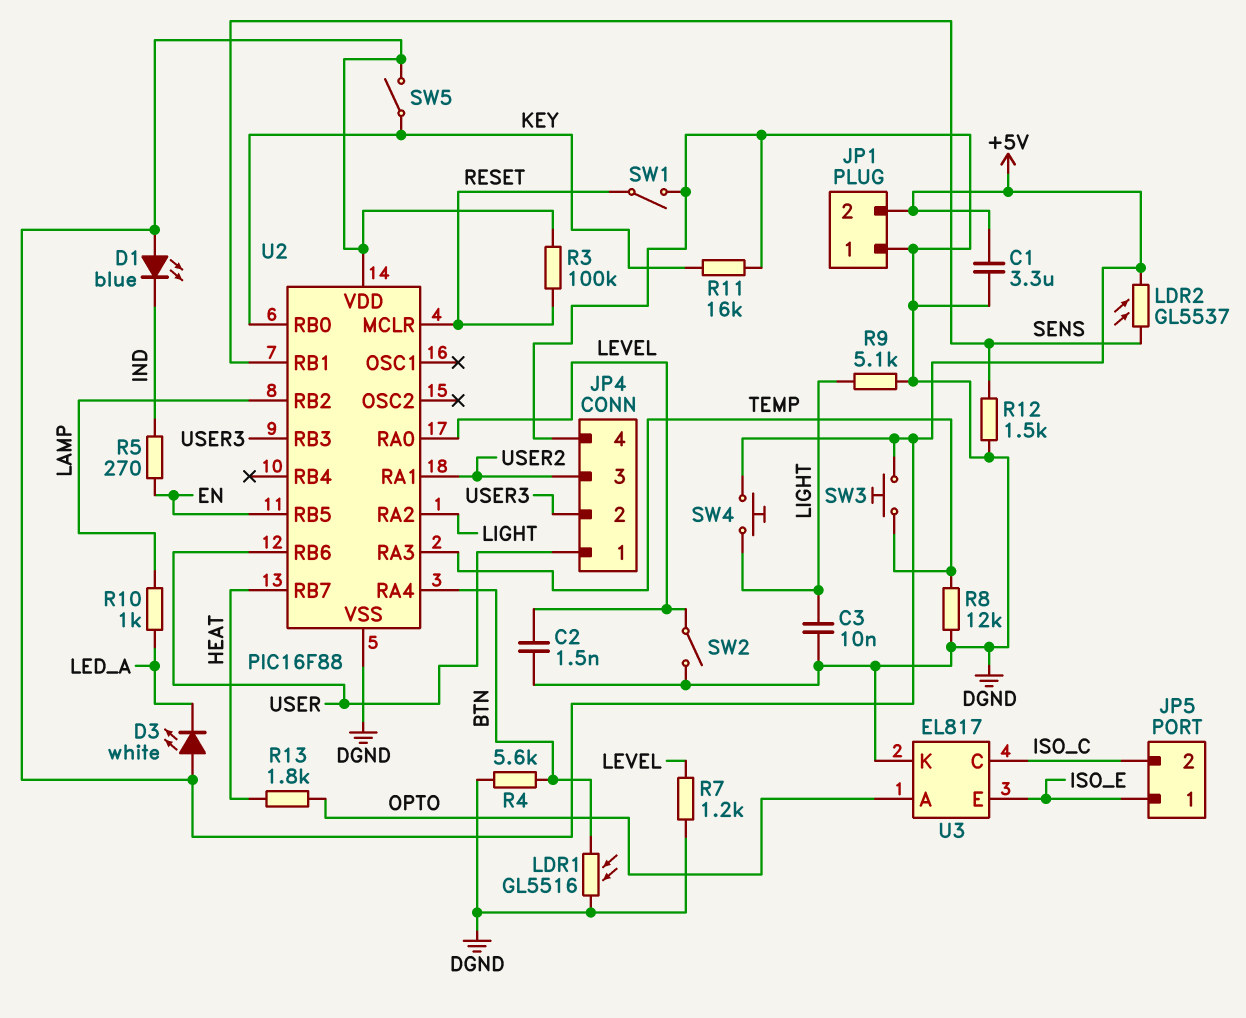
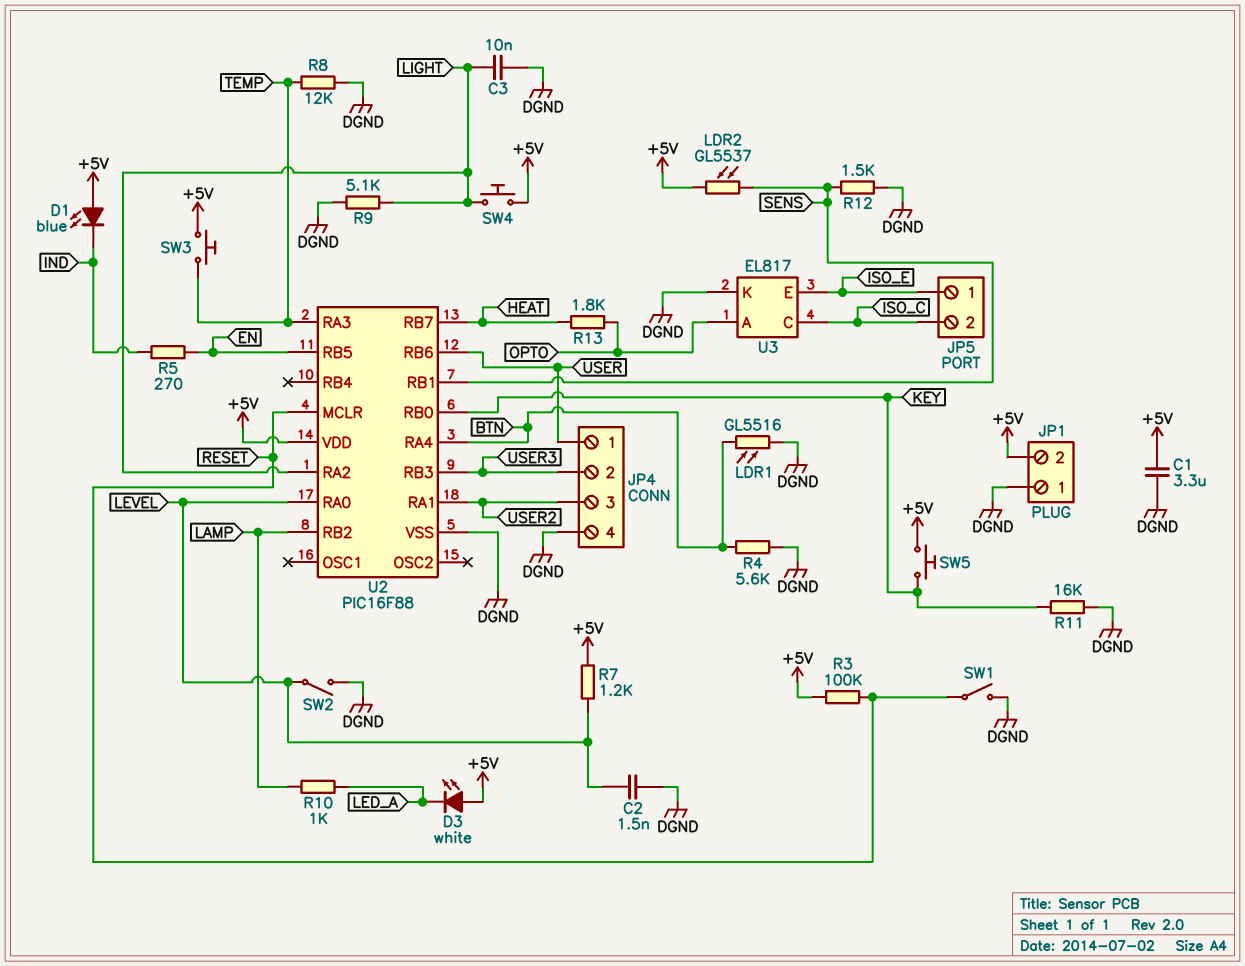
R7: 1.2k (DGND, LEVEL) -> 1.2k (+5V, LEVEL)
SW5: switch (+5V, KEY) -> button (+5V, KEY)

